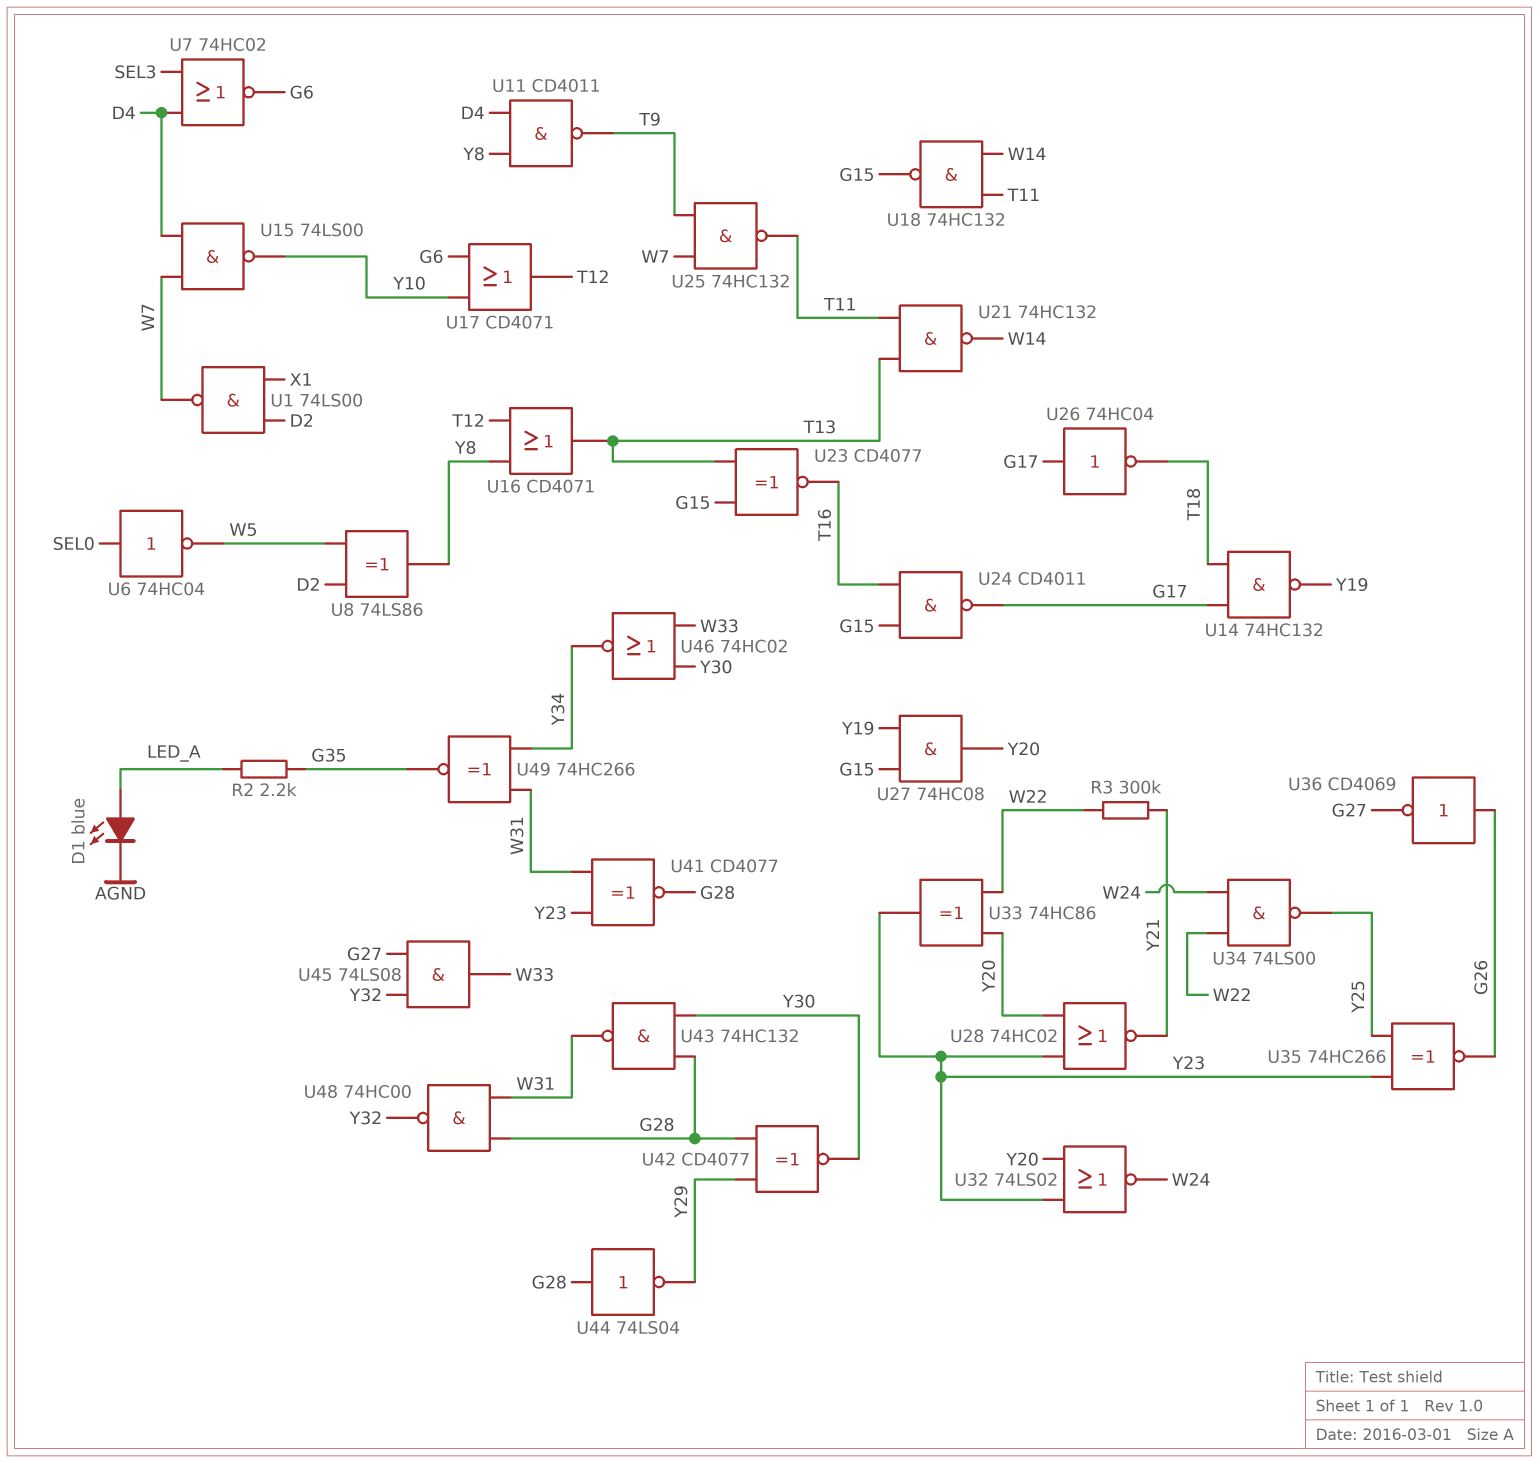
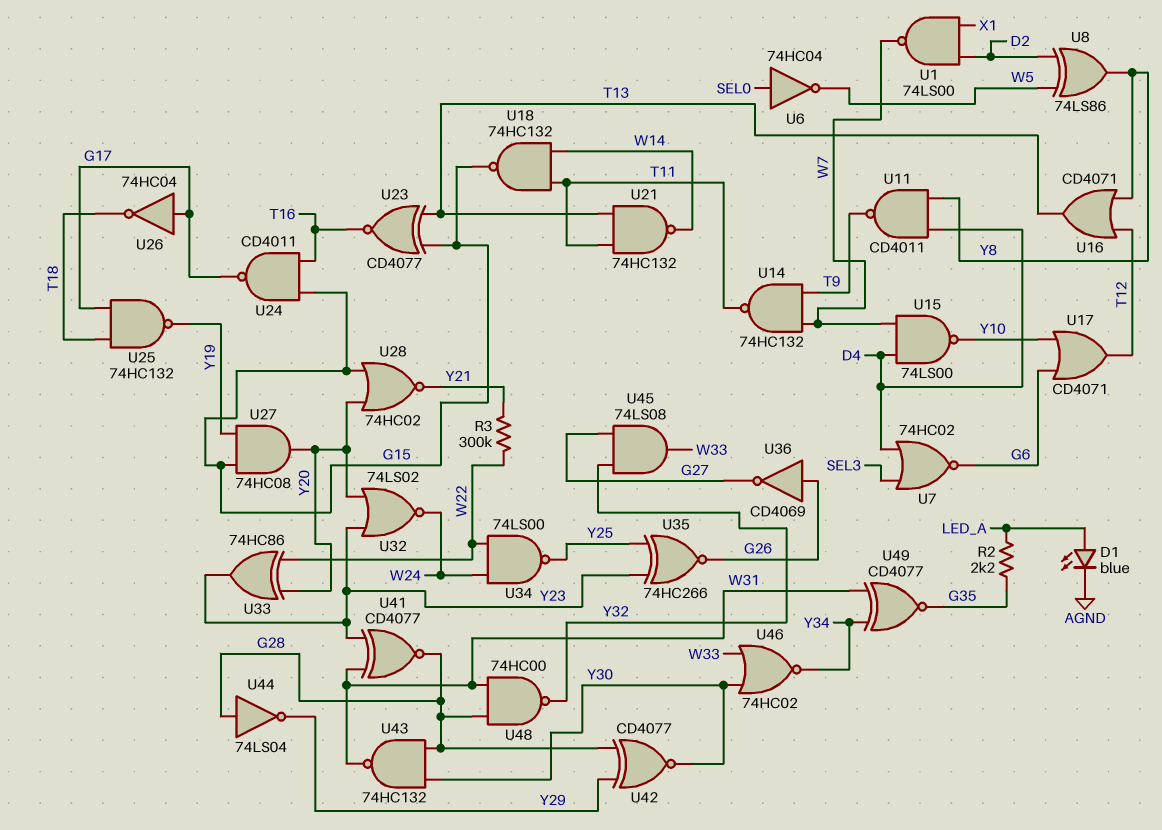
U14: NAND 74HC132 (in G17, in T18, out Y19) -> NAND 74HC132 (in T9, in W7, out T11)
U25: NAND 74HC132 (in T9, in W7, out T11) -> NAND 74HC132 (in G17, in T18, out Y19)
U28: NOR 74HC02 (in Y20, in Y23, out Y21) -> NOR 74HC02 (in G15, in Y20, out Y21)
U49: XNOR 74HC266 (in W31, in Y34, out G35) -> XNOR CD4077 (in W31, in Y34, out G35)

